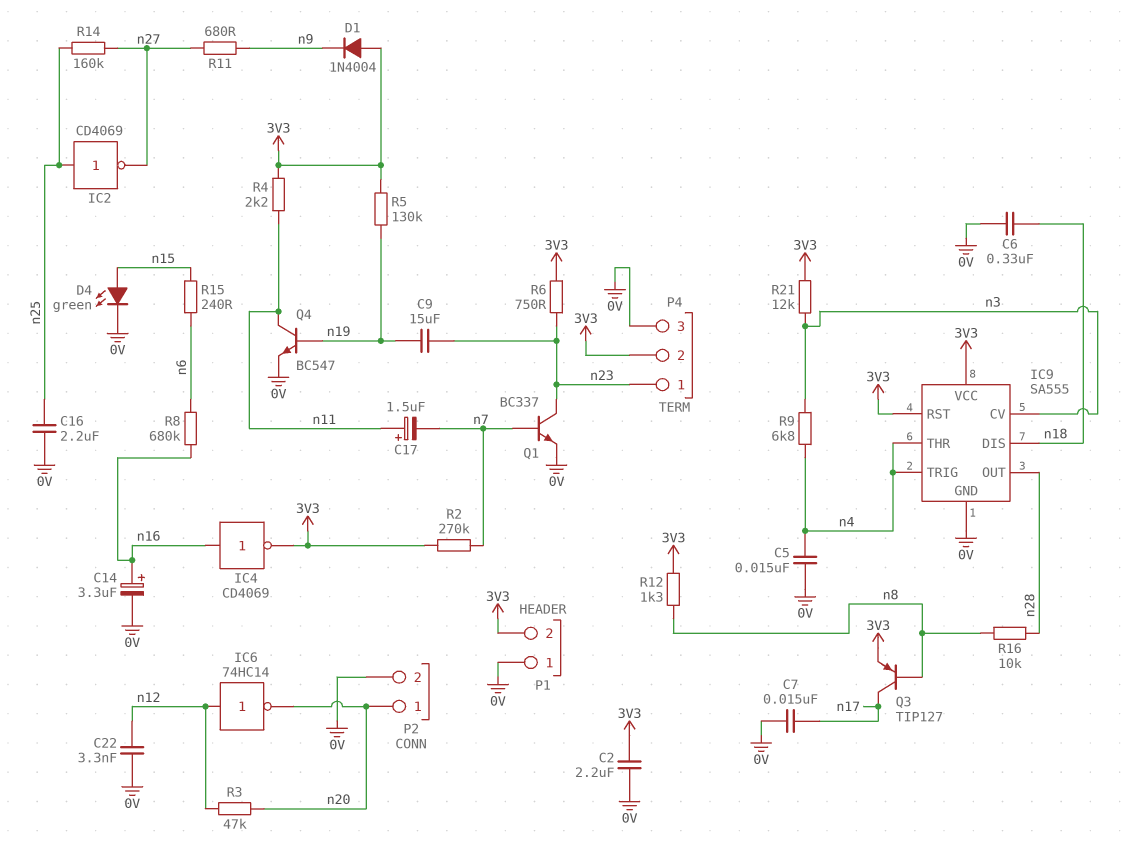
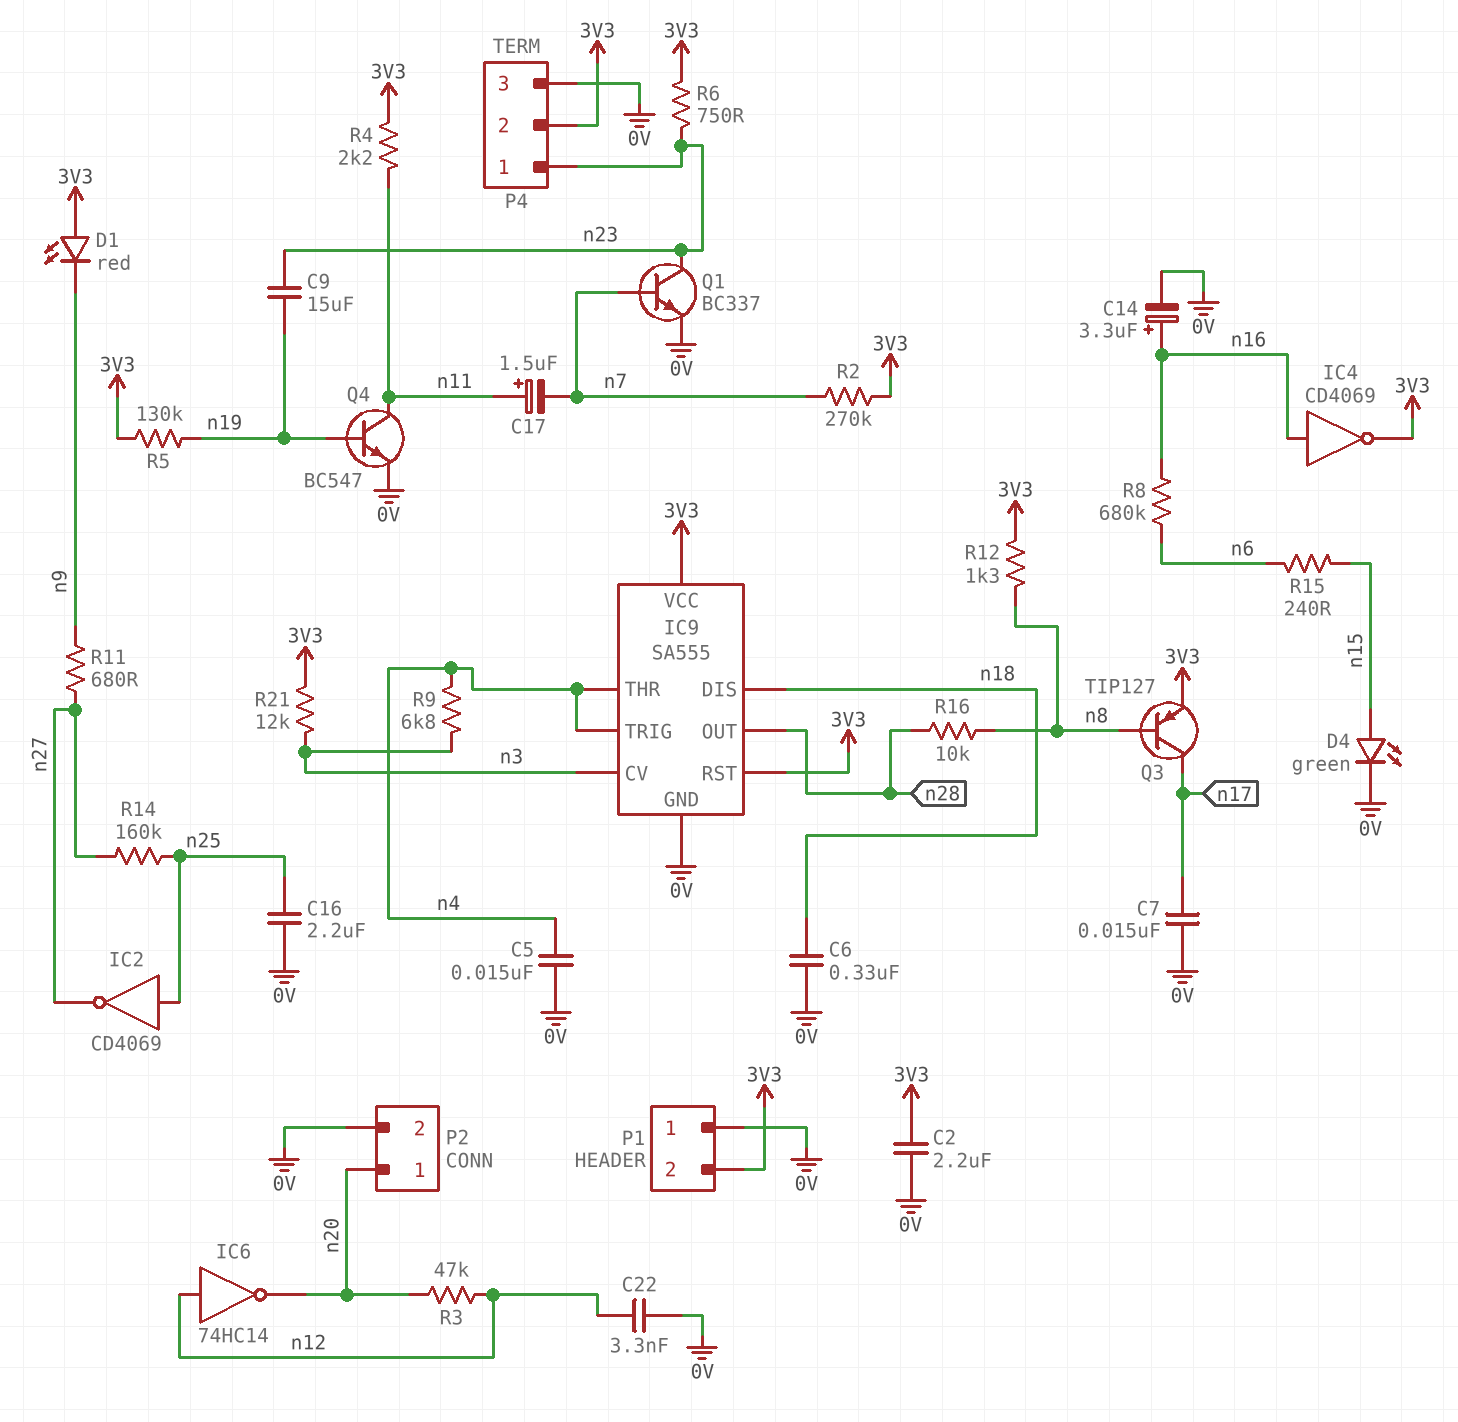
D1: diode 1N4004 (A 3V3, K n9) -> LED red (A 3V3, K n9)

